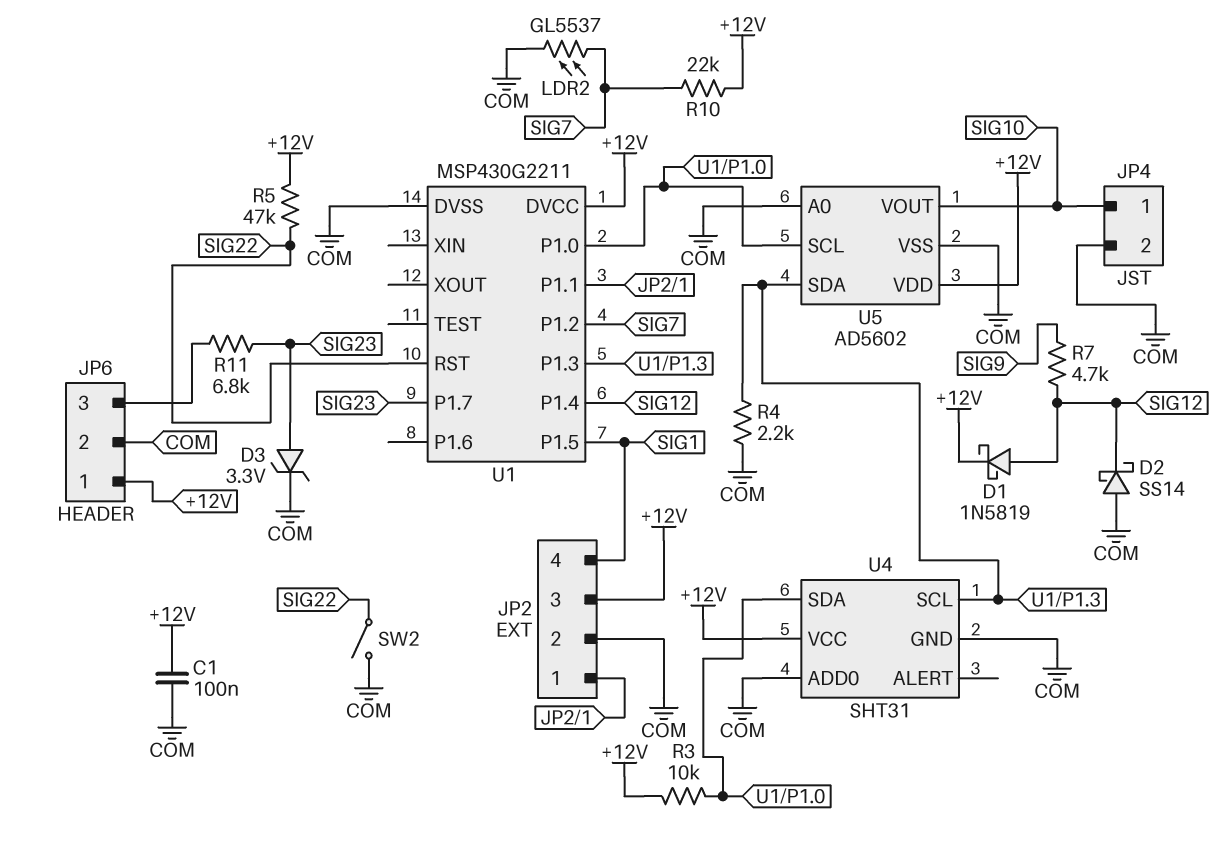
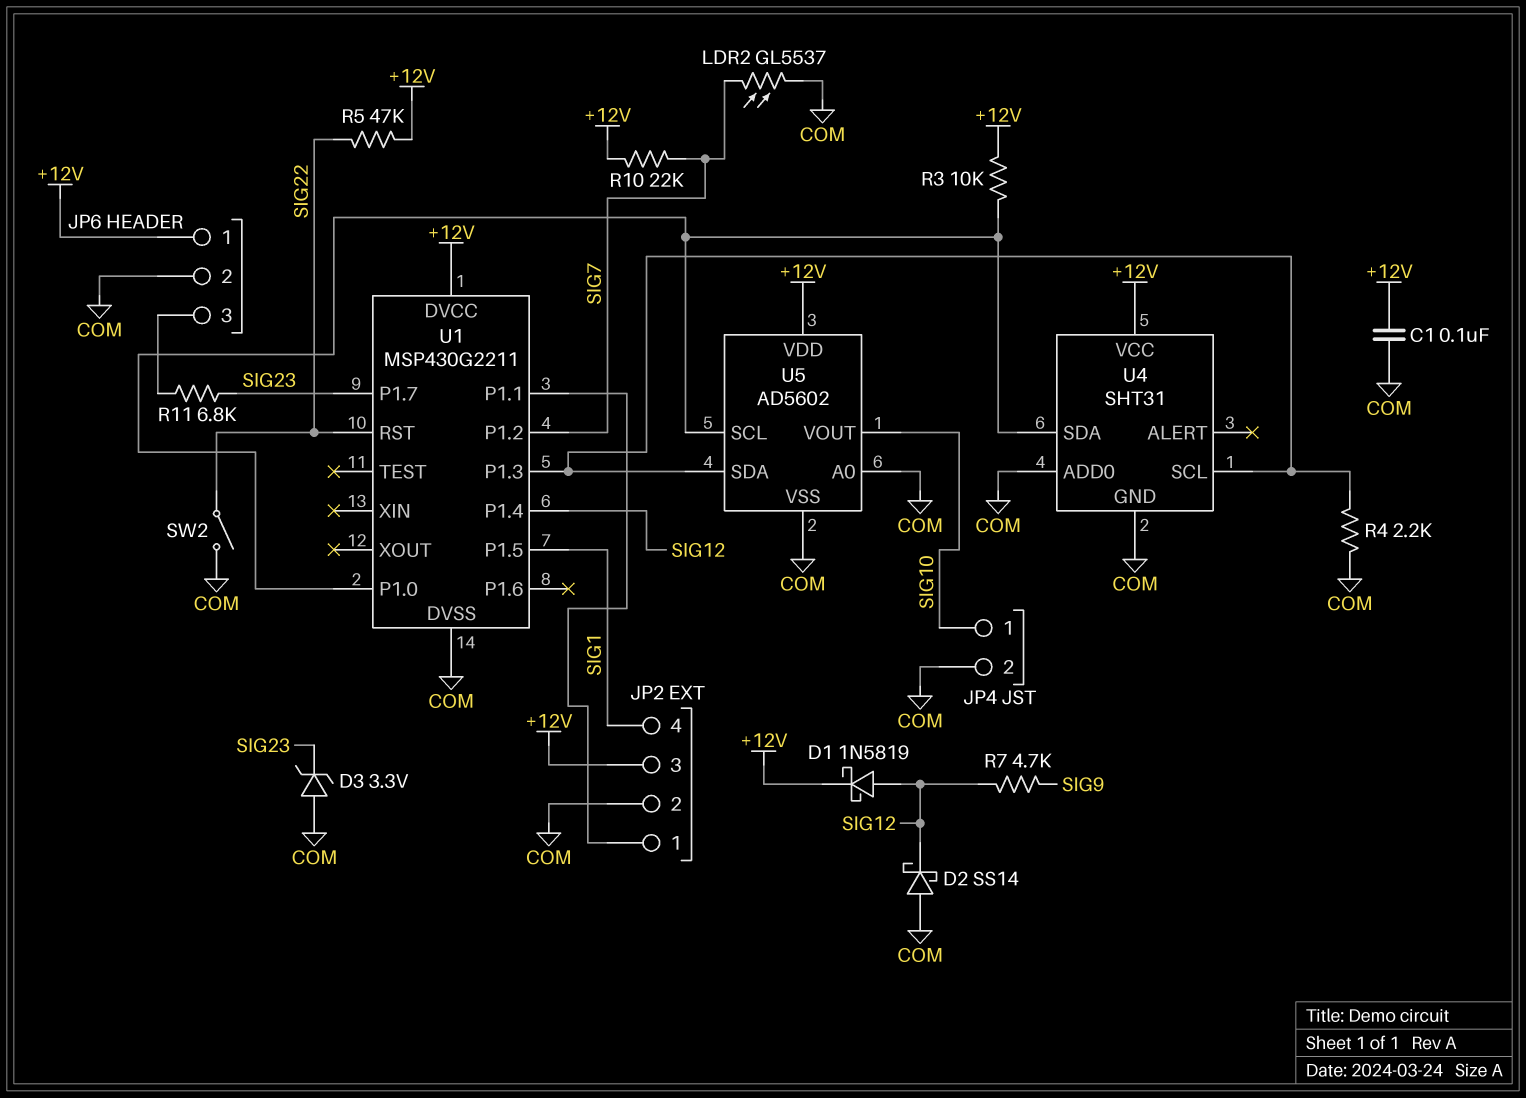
D3: zener 3.3V (A SIG23, K COM) -> zener 3.3V (A COM, K SIG23)

